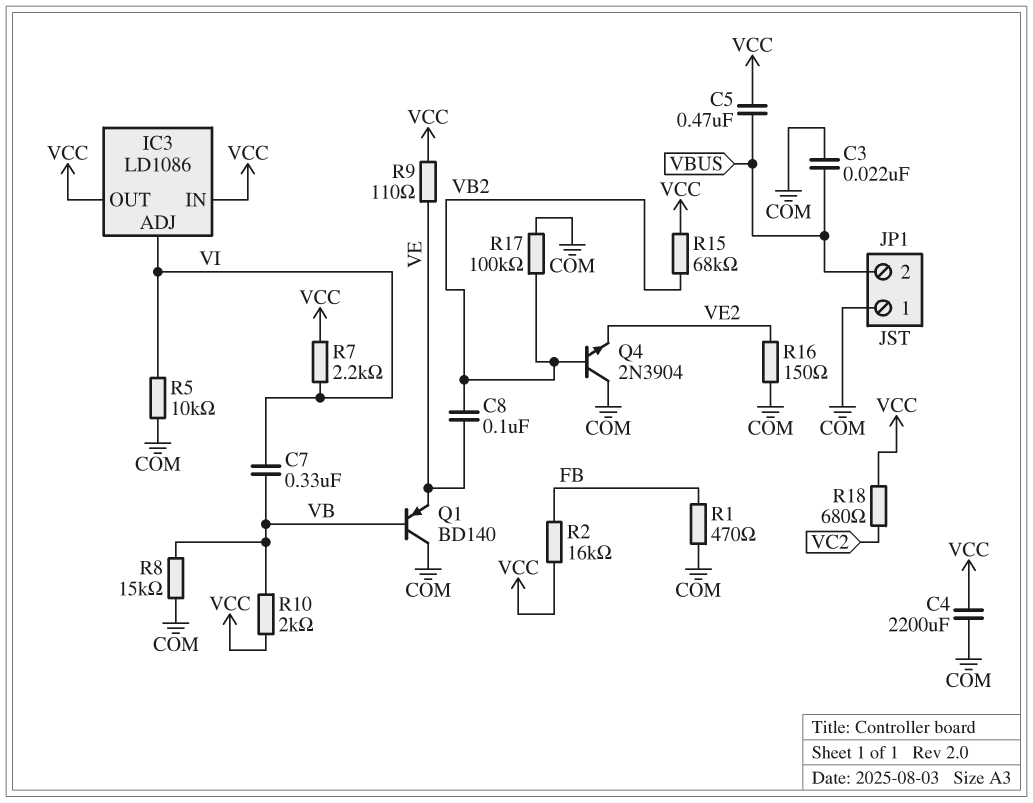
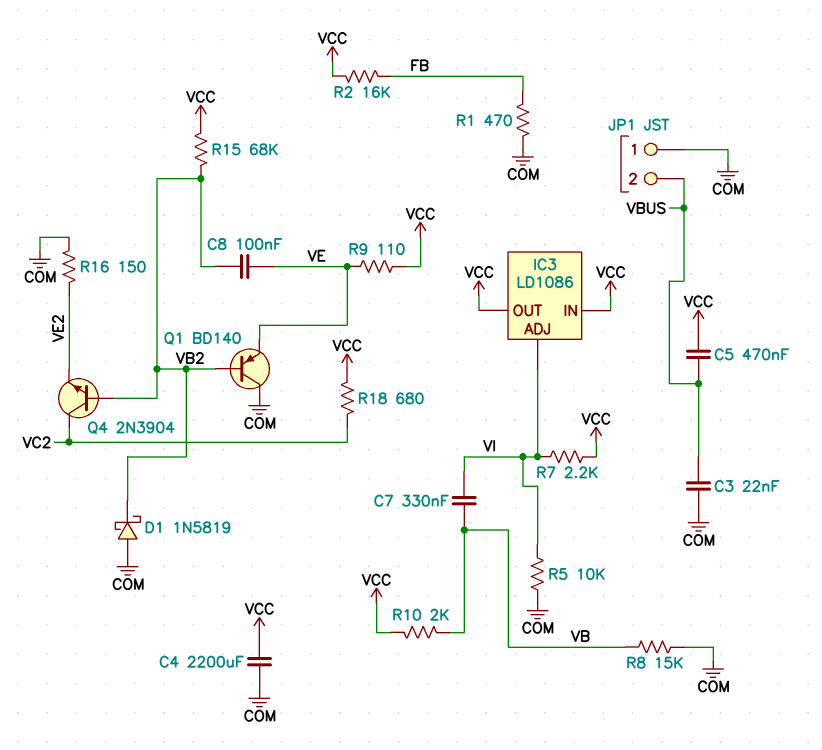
D1: none -> schottky 1N5819 (A COM, K VB2)
Q1: PNP BD140 (B VB, C COM, E VE) -> PNP BD140 (B VB2, C COM, E VE)
Q4: NPN 2N3904 (B VB2, C COM, E VE2) -> NPN 2N3904 (B VB2, C VC2, E VE2)
R17: 100k (COM, VB2) -> none

